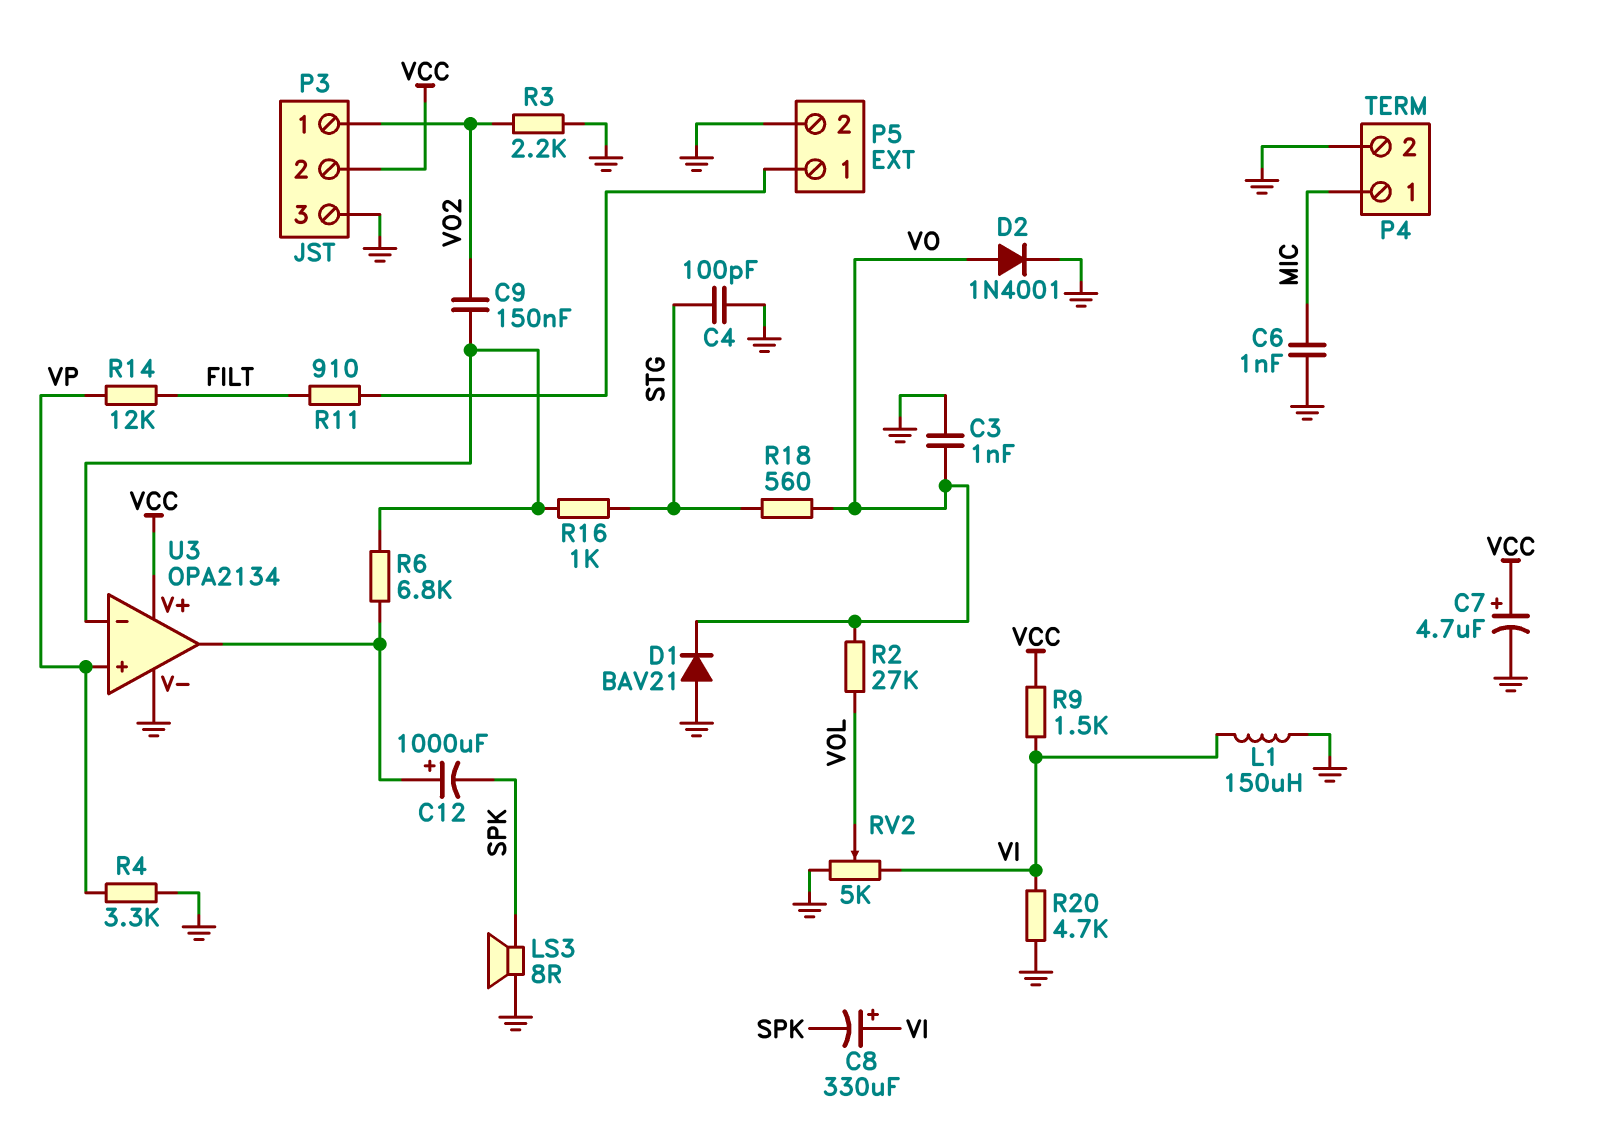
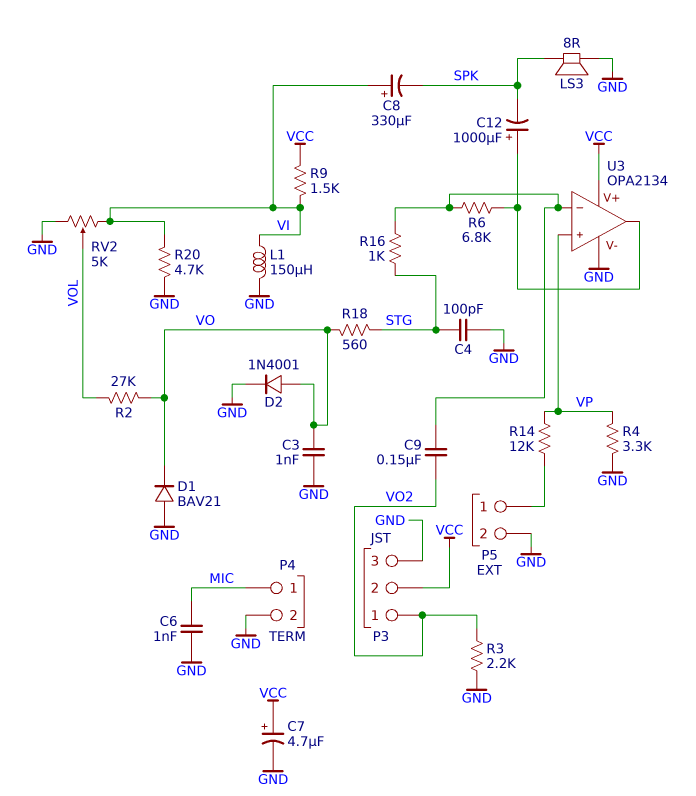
R11: 910 (FILT, P5/1) -> none
R14: 12k (FILT, VP) -> 12k (P5/1, VP)

